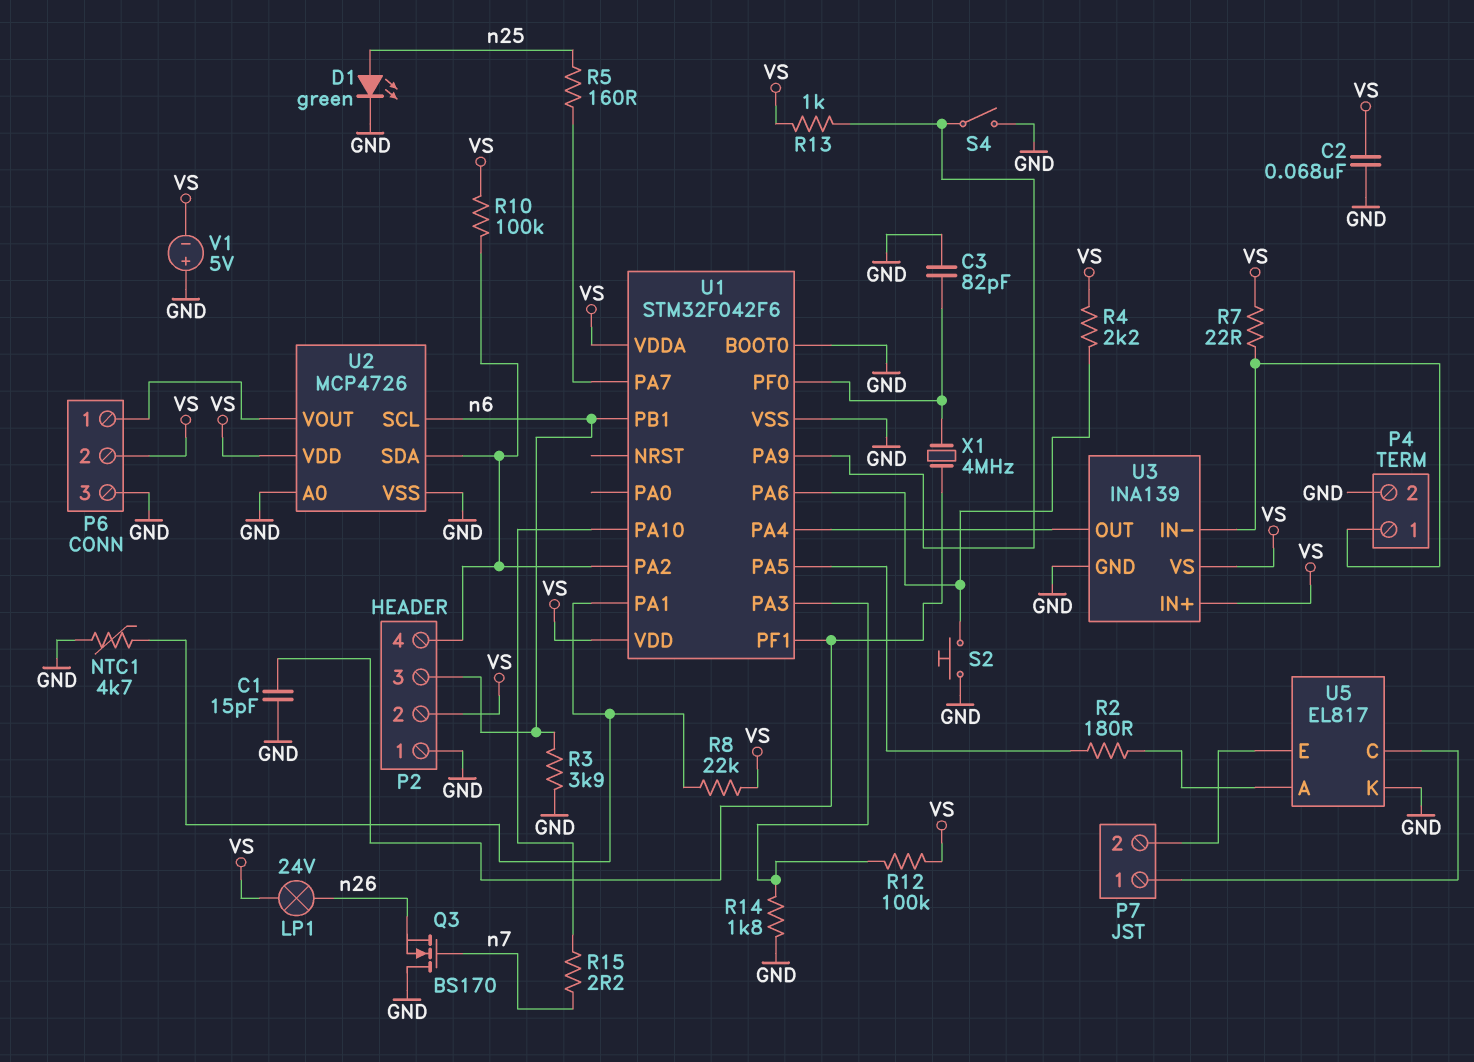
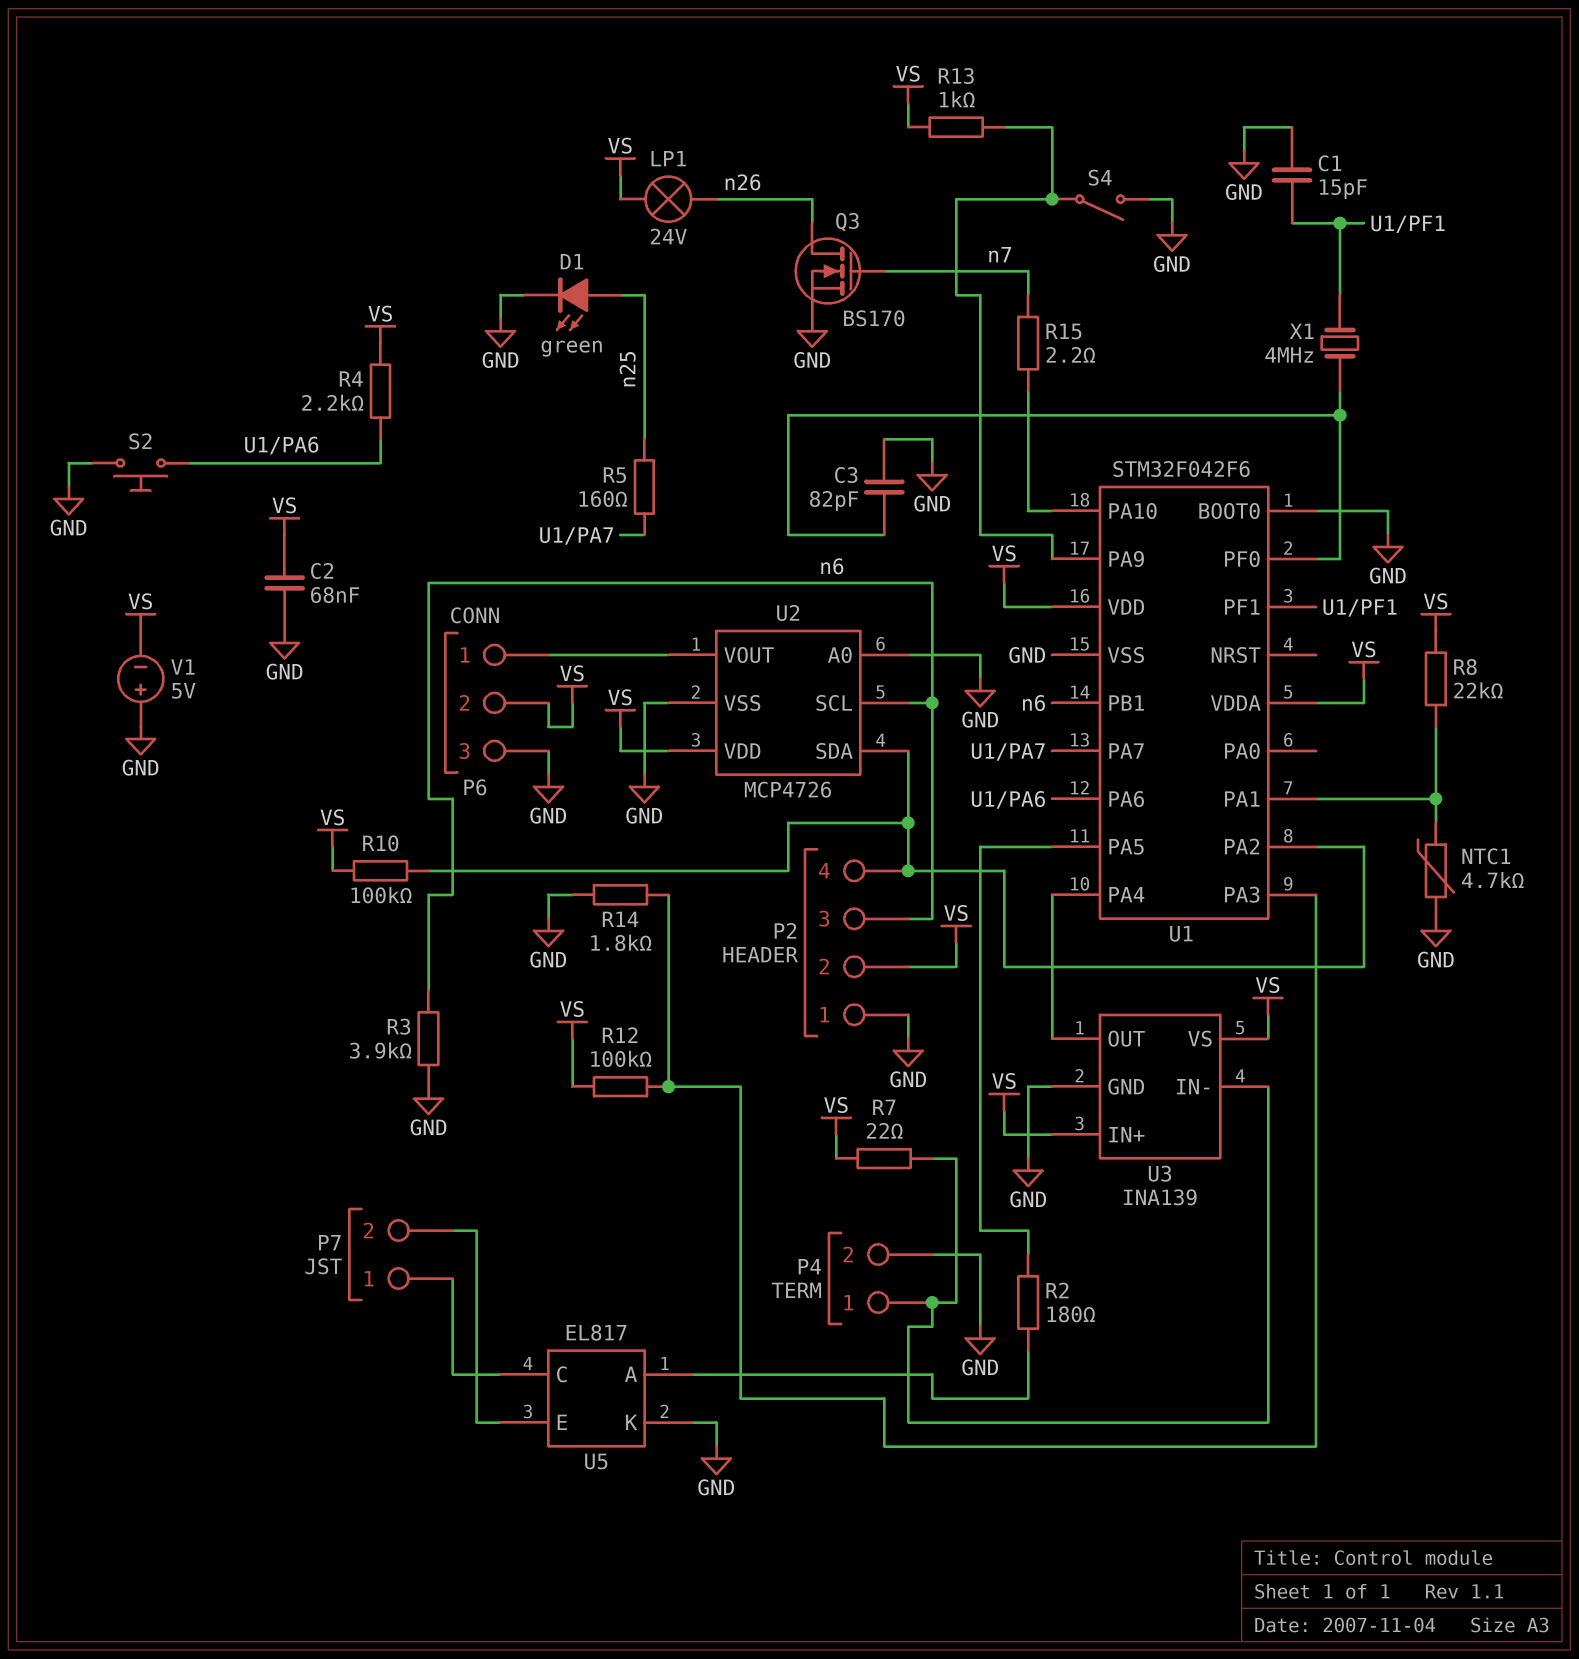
Q3: NMOS BS170 (G n7, D GND, S n26) -> NMOS BS170 (G n7, D n26, S GND)

